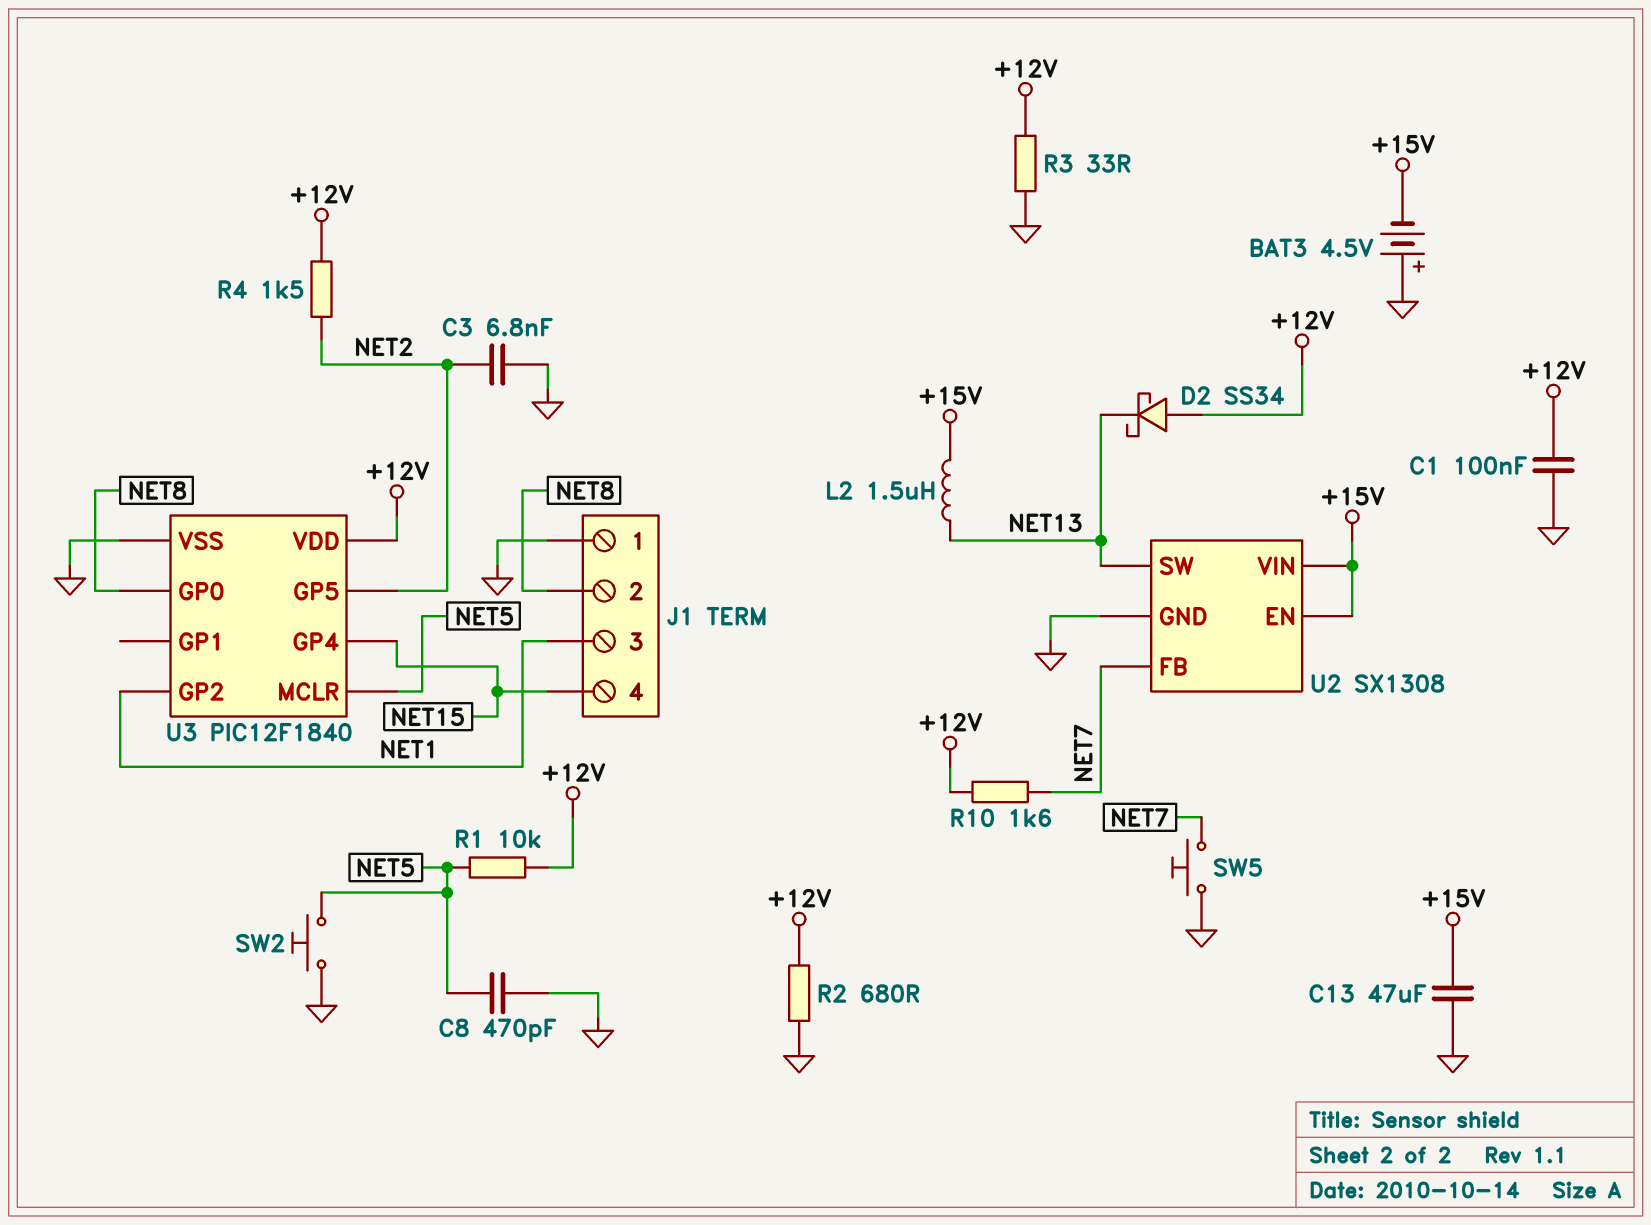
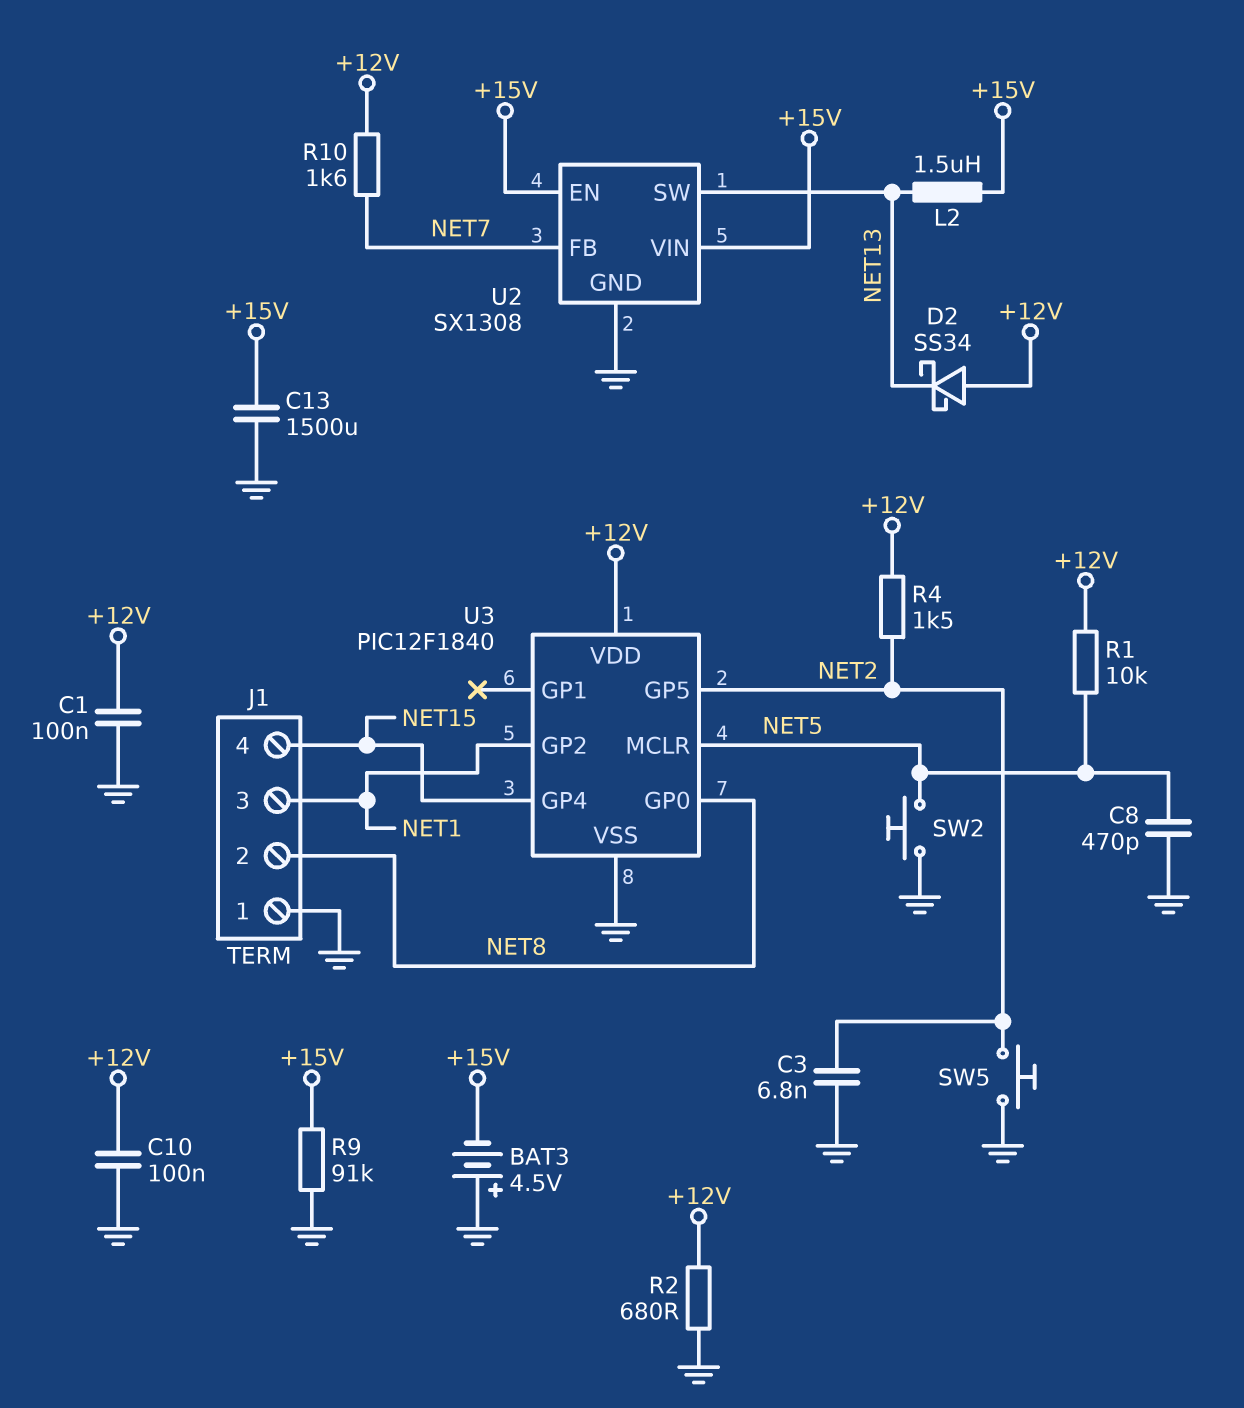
C10: none -> 100nF (+12V, GND)
C13: 47uF (+15V, GND) -> 1500uF (+15V, GND)
R3: 33 (+12V, GND) -> none
R9: none -> 91k (+15V, GND)
SW5: button (GND, NET7) -> button (GND, NET2)

